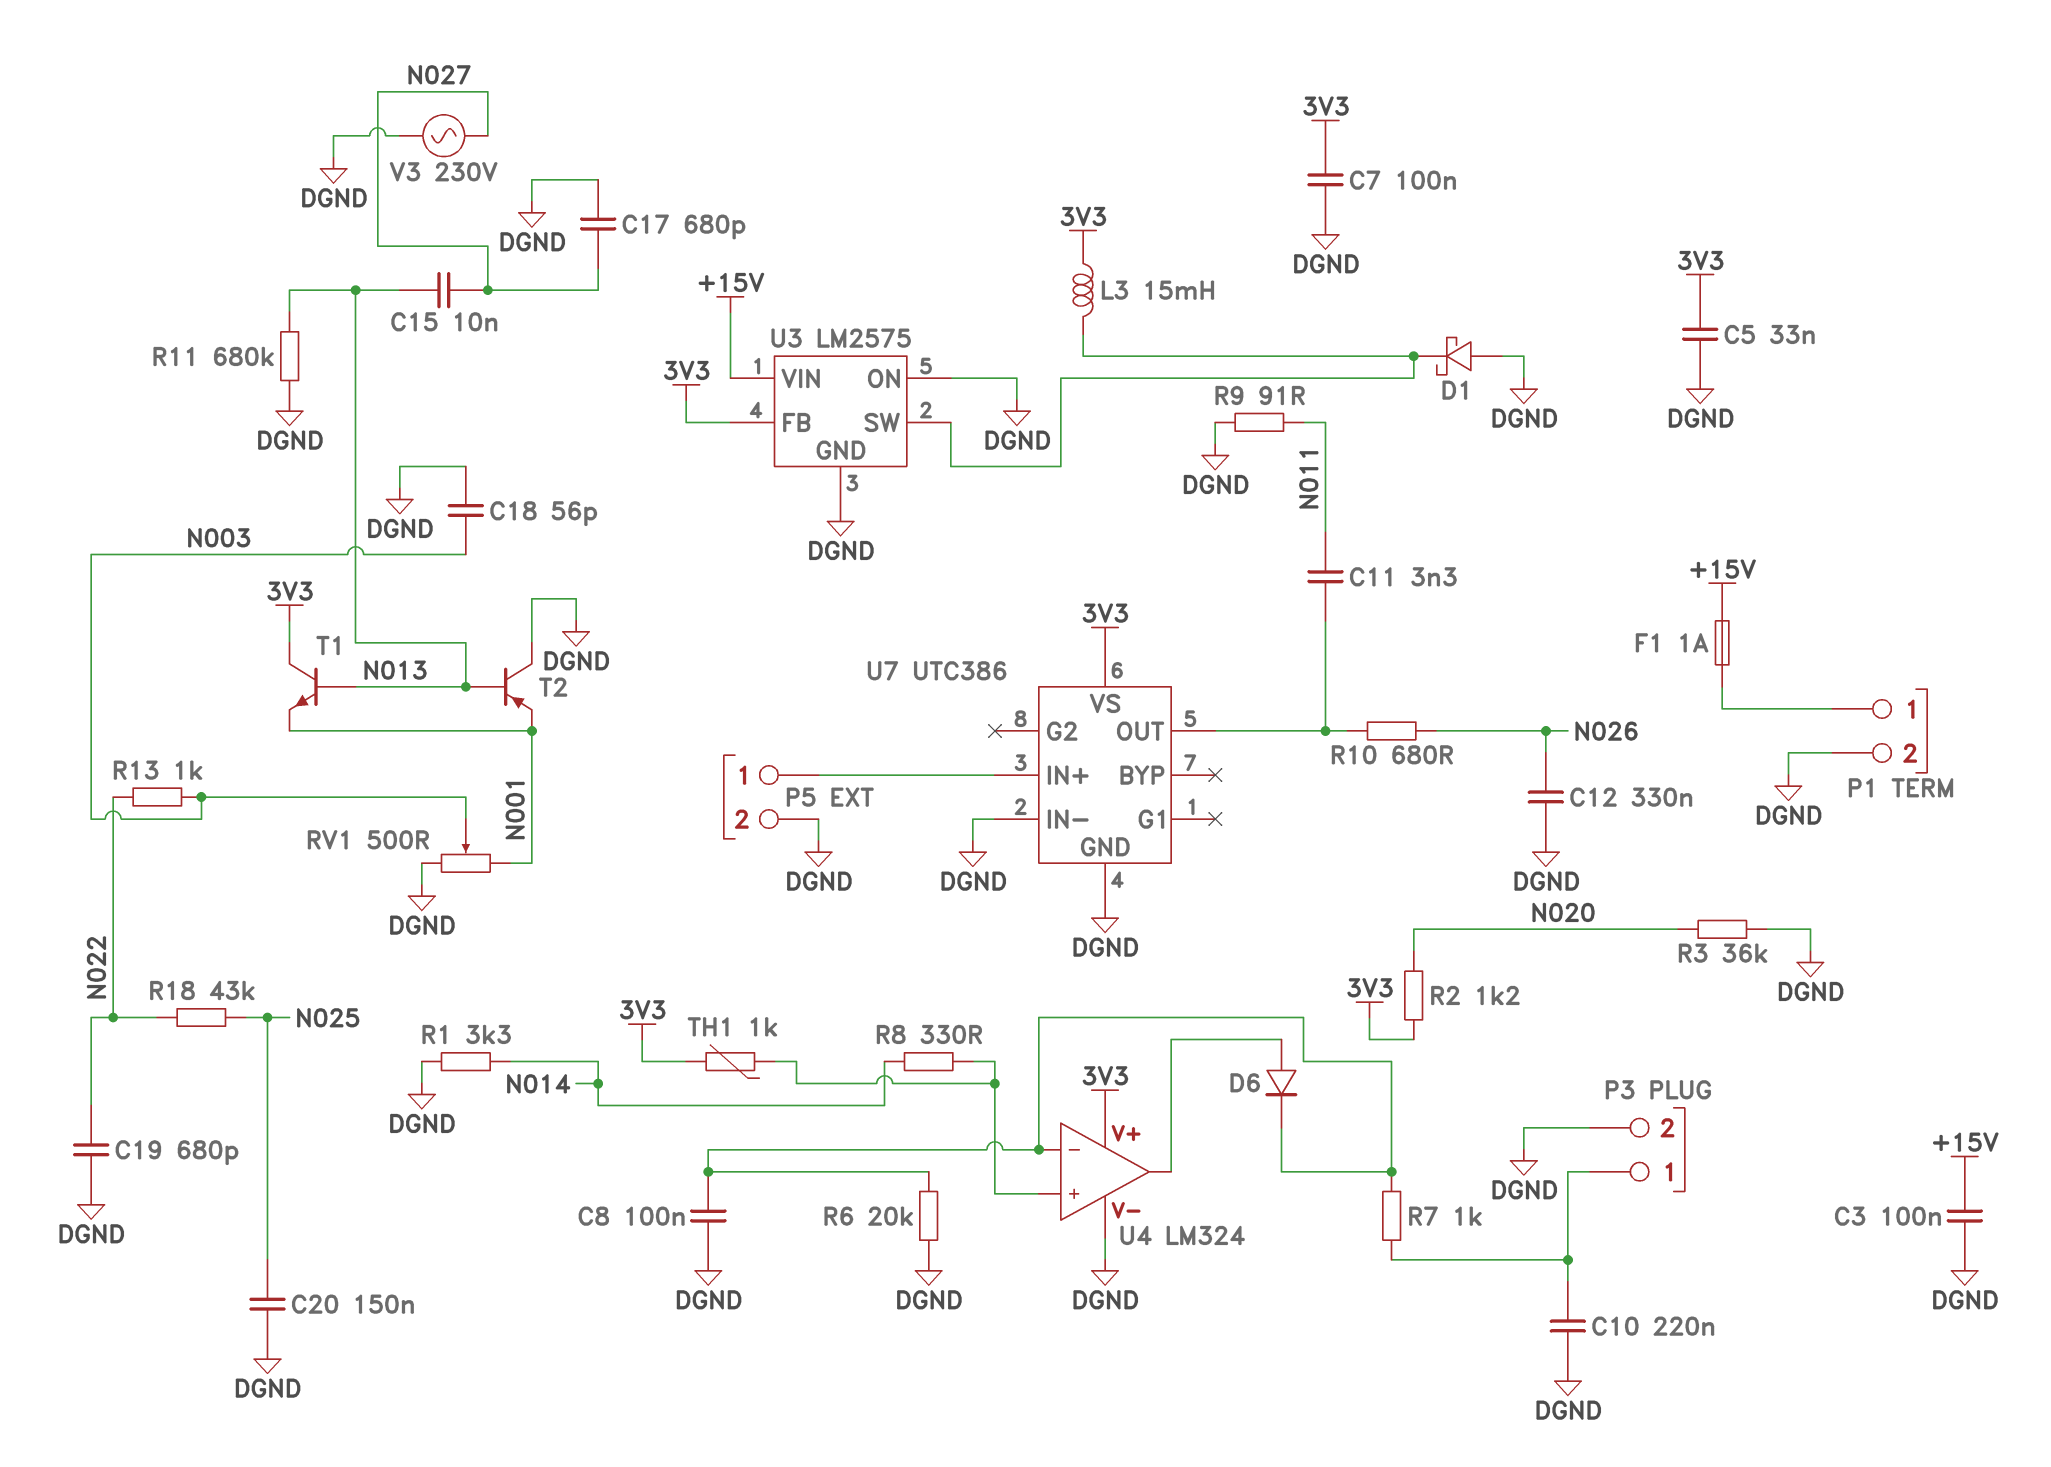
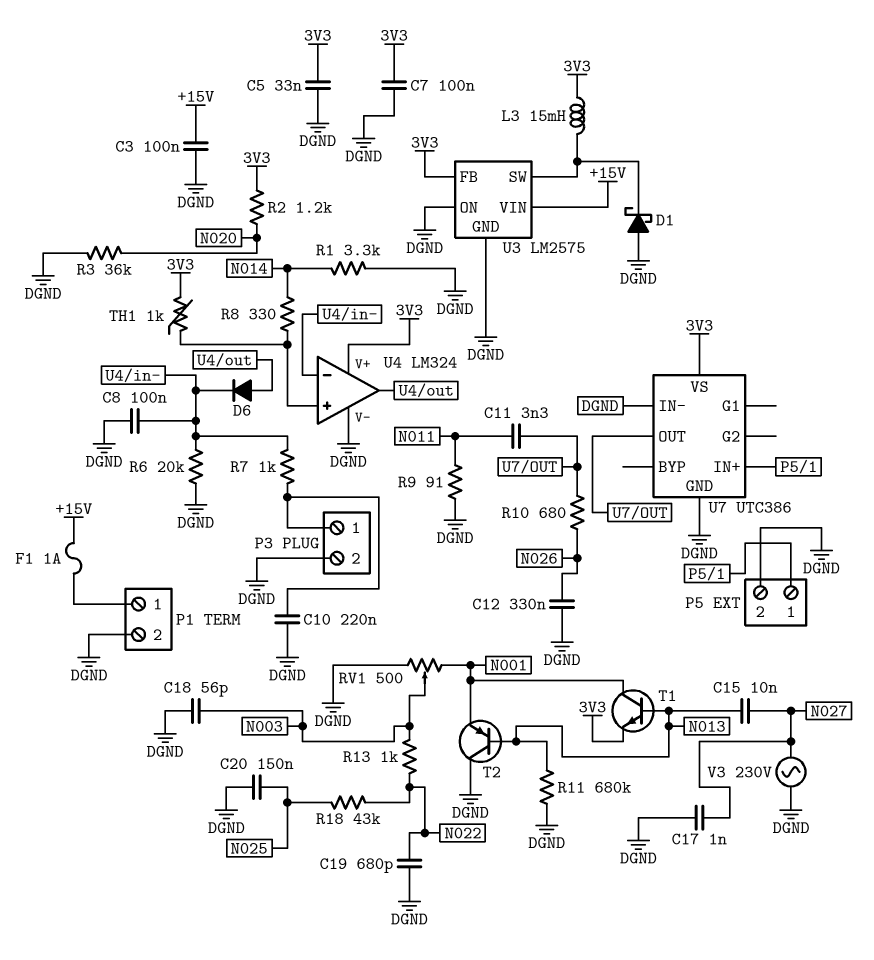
C17: 680pF (DGND, N027) -> 1nF (DGND, N027)
T1: NPN (B N013, C 3V3, E N001) -> NPN (B N013, C N001, E 3V3)

